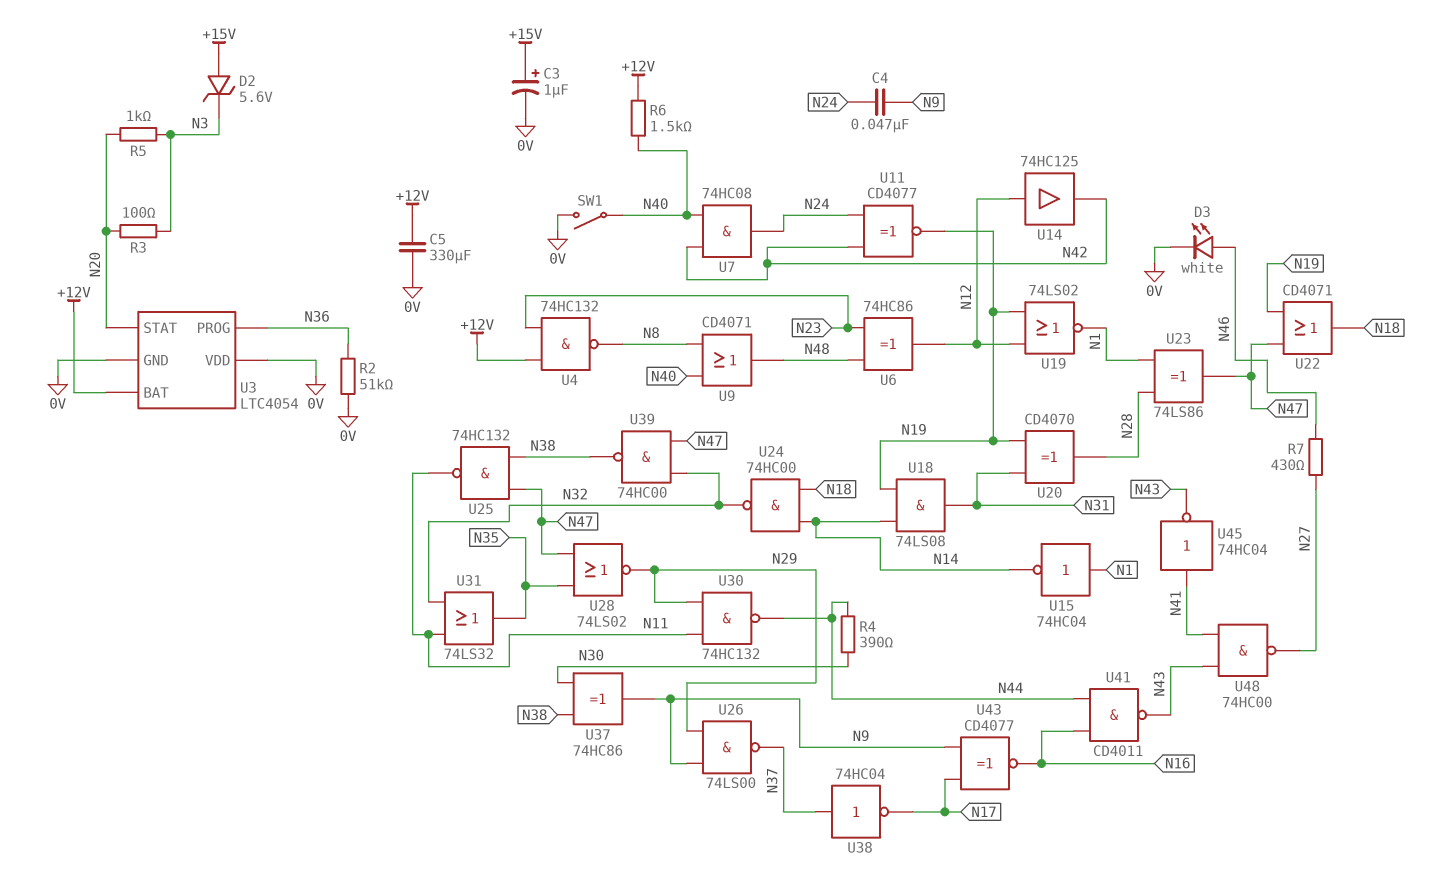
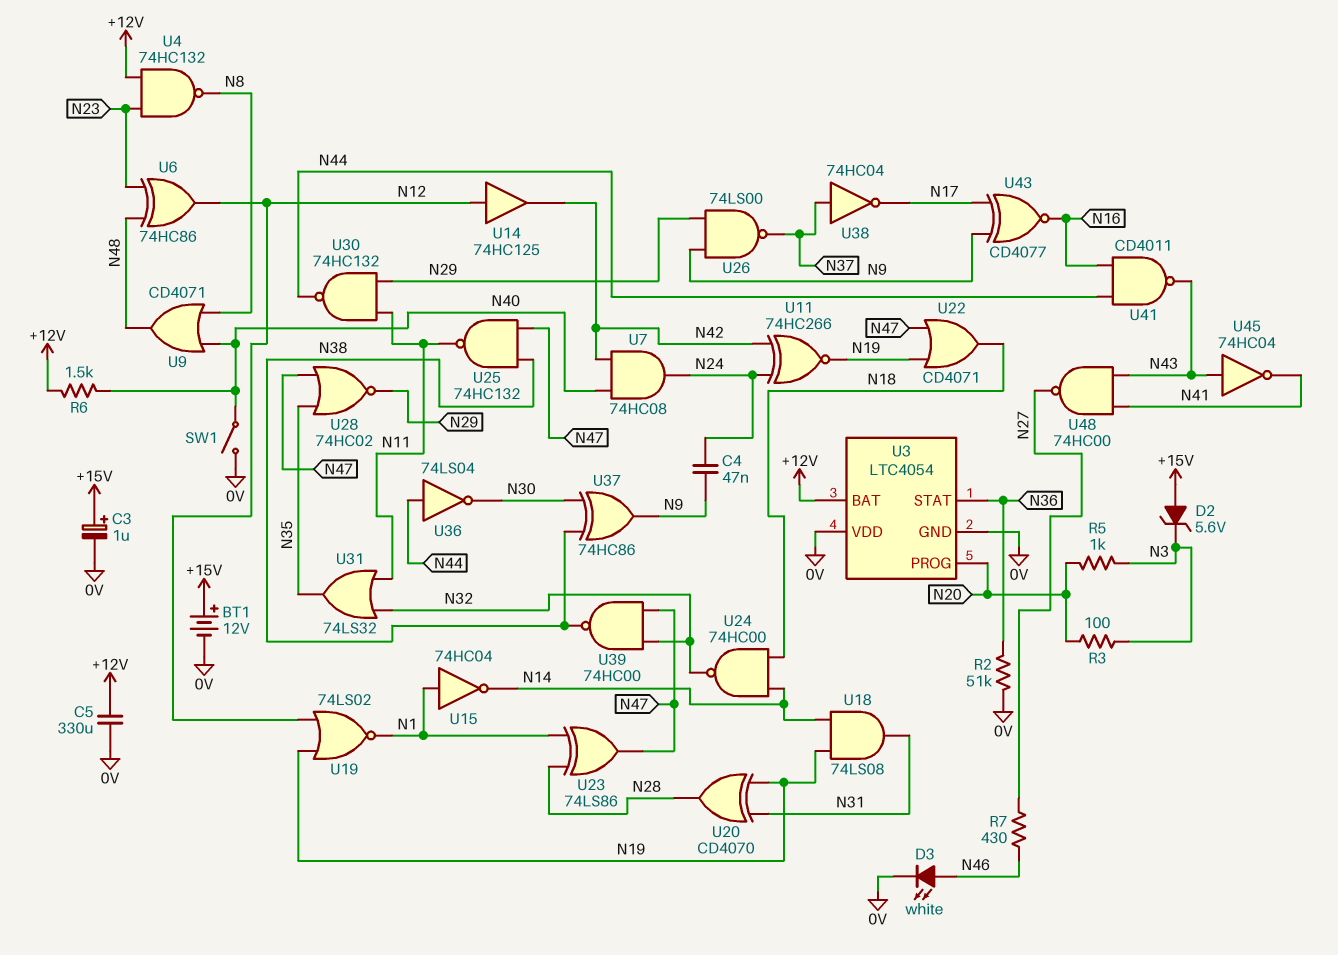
BT1: none -> 12V (plus +15V, minus 0V)
R4: 390 (N30, N44) -> none
U3 pin PROG: N36 -> N20
U3 pin STAT: N20 -> N36
U11: XNOR CD4077 (in N24, in N42, out N19) -> XNOR 74HC266 (in N24, in N42, out N19)
U28: NOR 74LS02 (in N35, in N47, out N29) -> NOR 74HC02 (in N35, in N47, out N29)
U36: none -> NOT 74LS04 (in N44, out N30)
U45: NOT 74HC04 (in N41, out N43) -> NOT 74HC04 (in N43, out N41)

